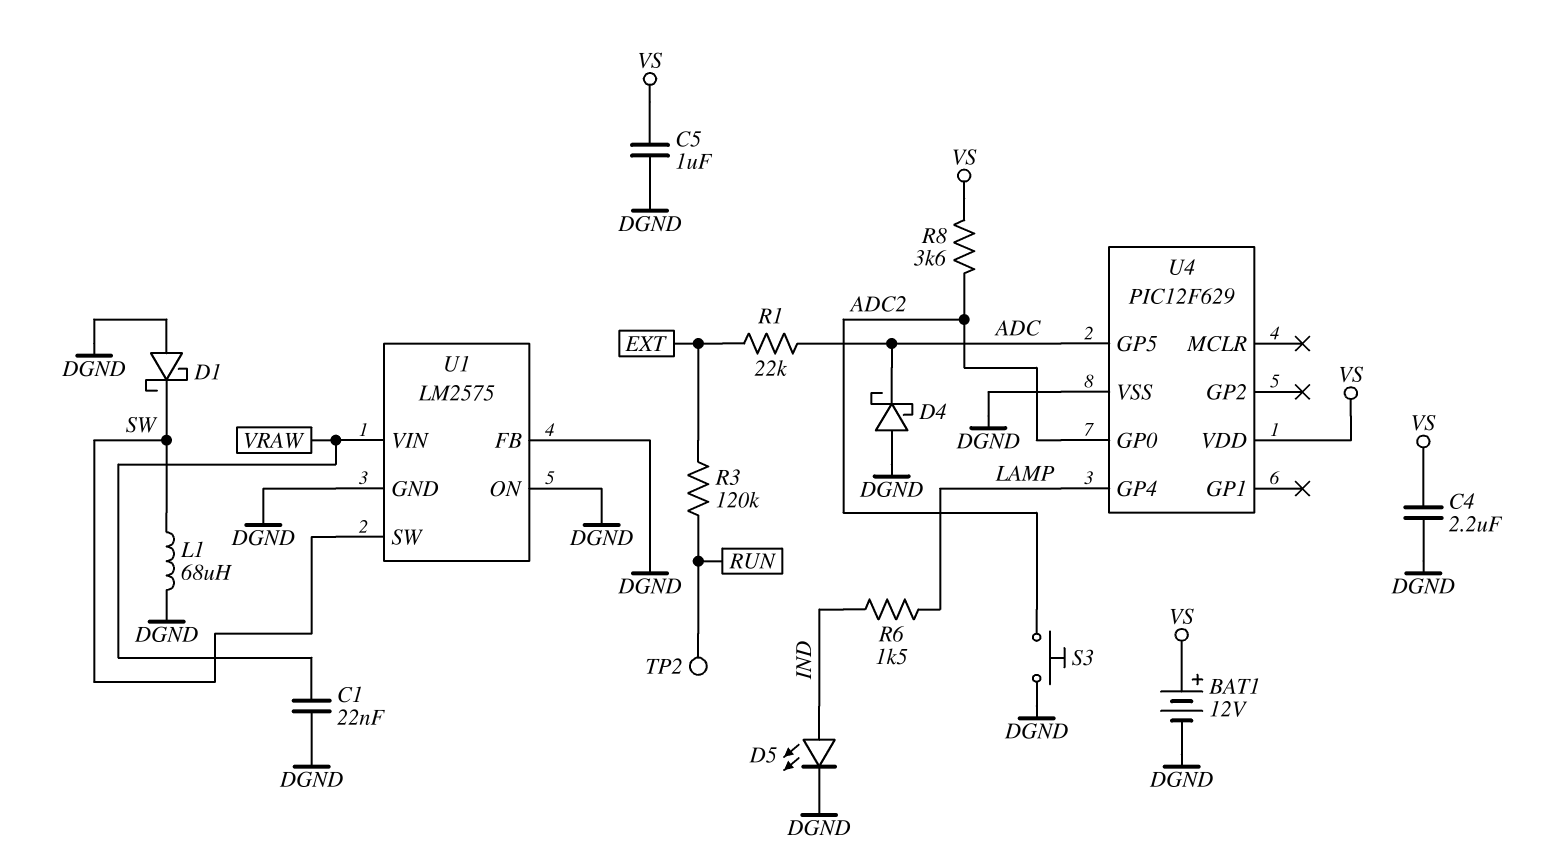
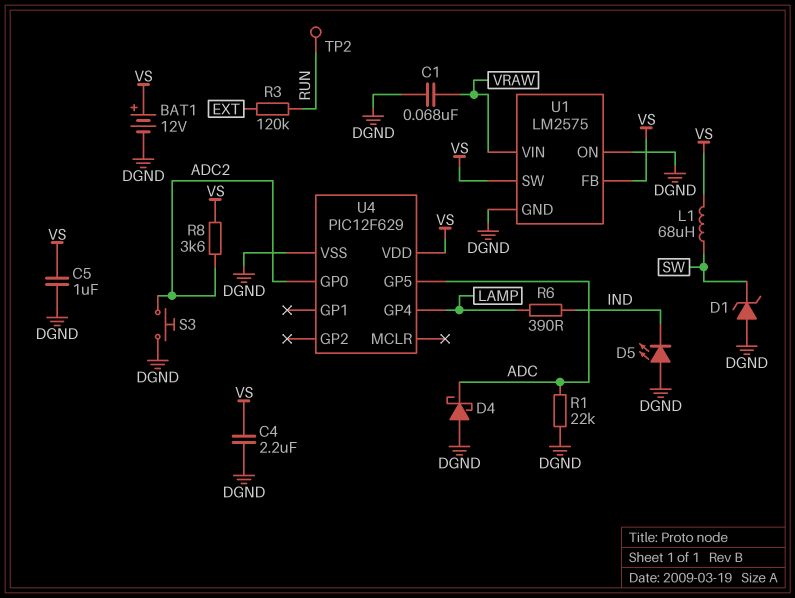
C1: 22nF (DGND, VRAW) -> 68nF (DGND, VRAW)
D1: schottky (A DGND, K SW) -> zener (A DGND, K SW)
D5: LED (A IND, K DGND) -> LED (A DGND, K IND)
L1: 68uH (DGND, SW) -> 68uH (SW, VS)
R1: 22k (ADC, EXT) -> 22k (ADC, DGND)
R6: 1.5k (IND, LAMP) -> 390 (IND, LAMP)
U1 pin FB: DGND -> VS
U1 pin SW: SW -> VS

